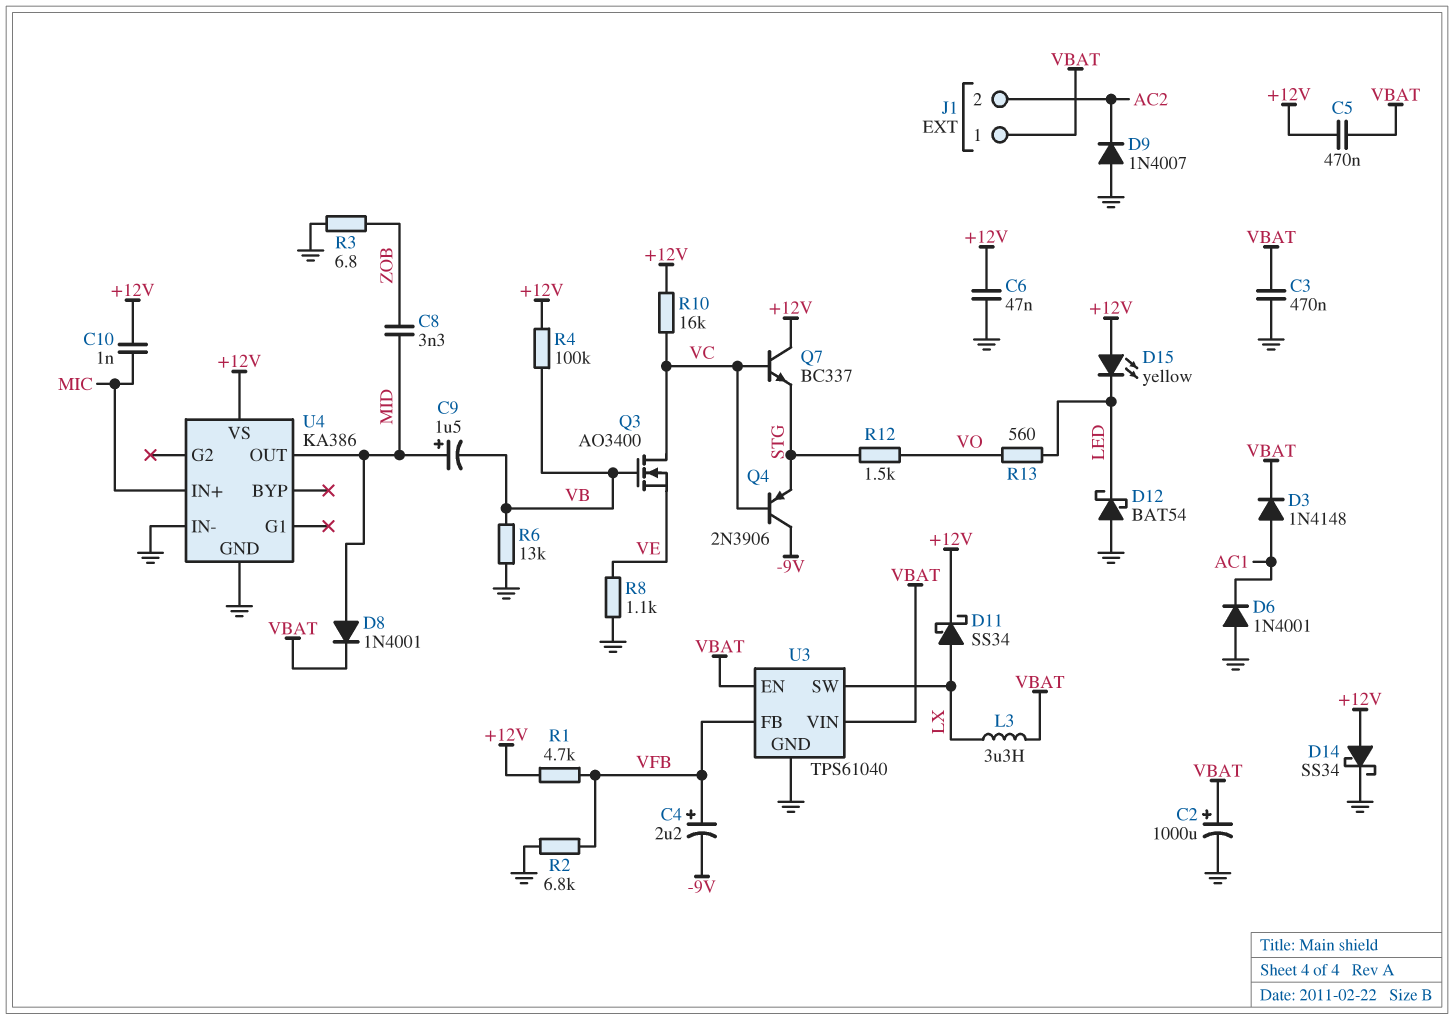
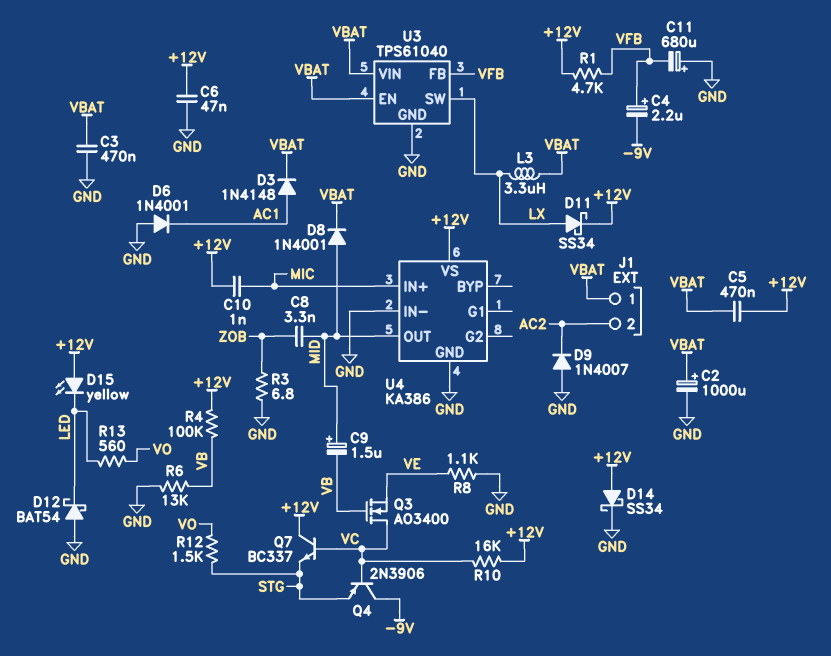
C11: none -> 680uF (plus GND, minus VFB)
R2: 6.8k (GND, VFB) -> none

